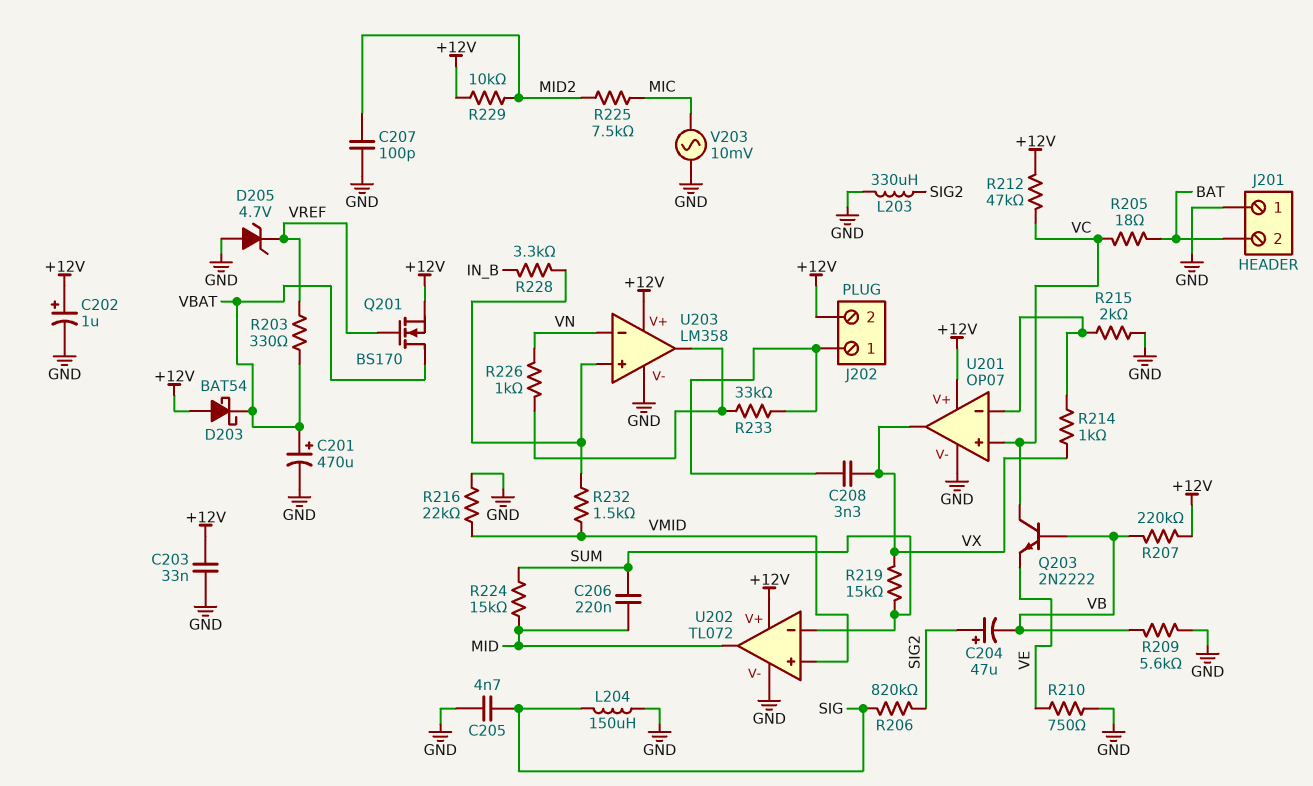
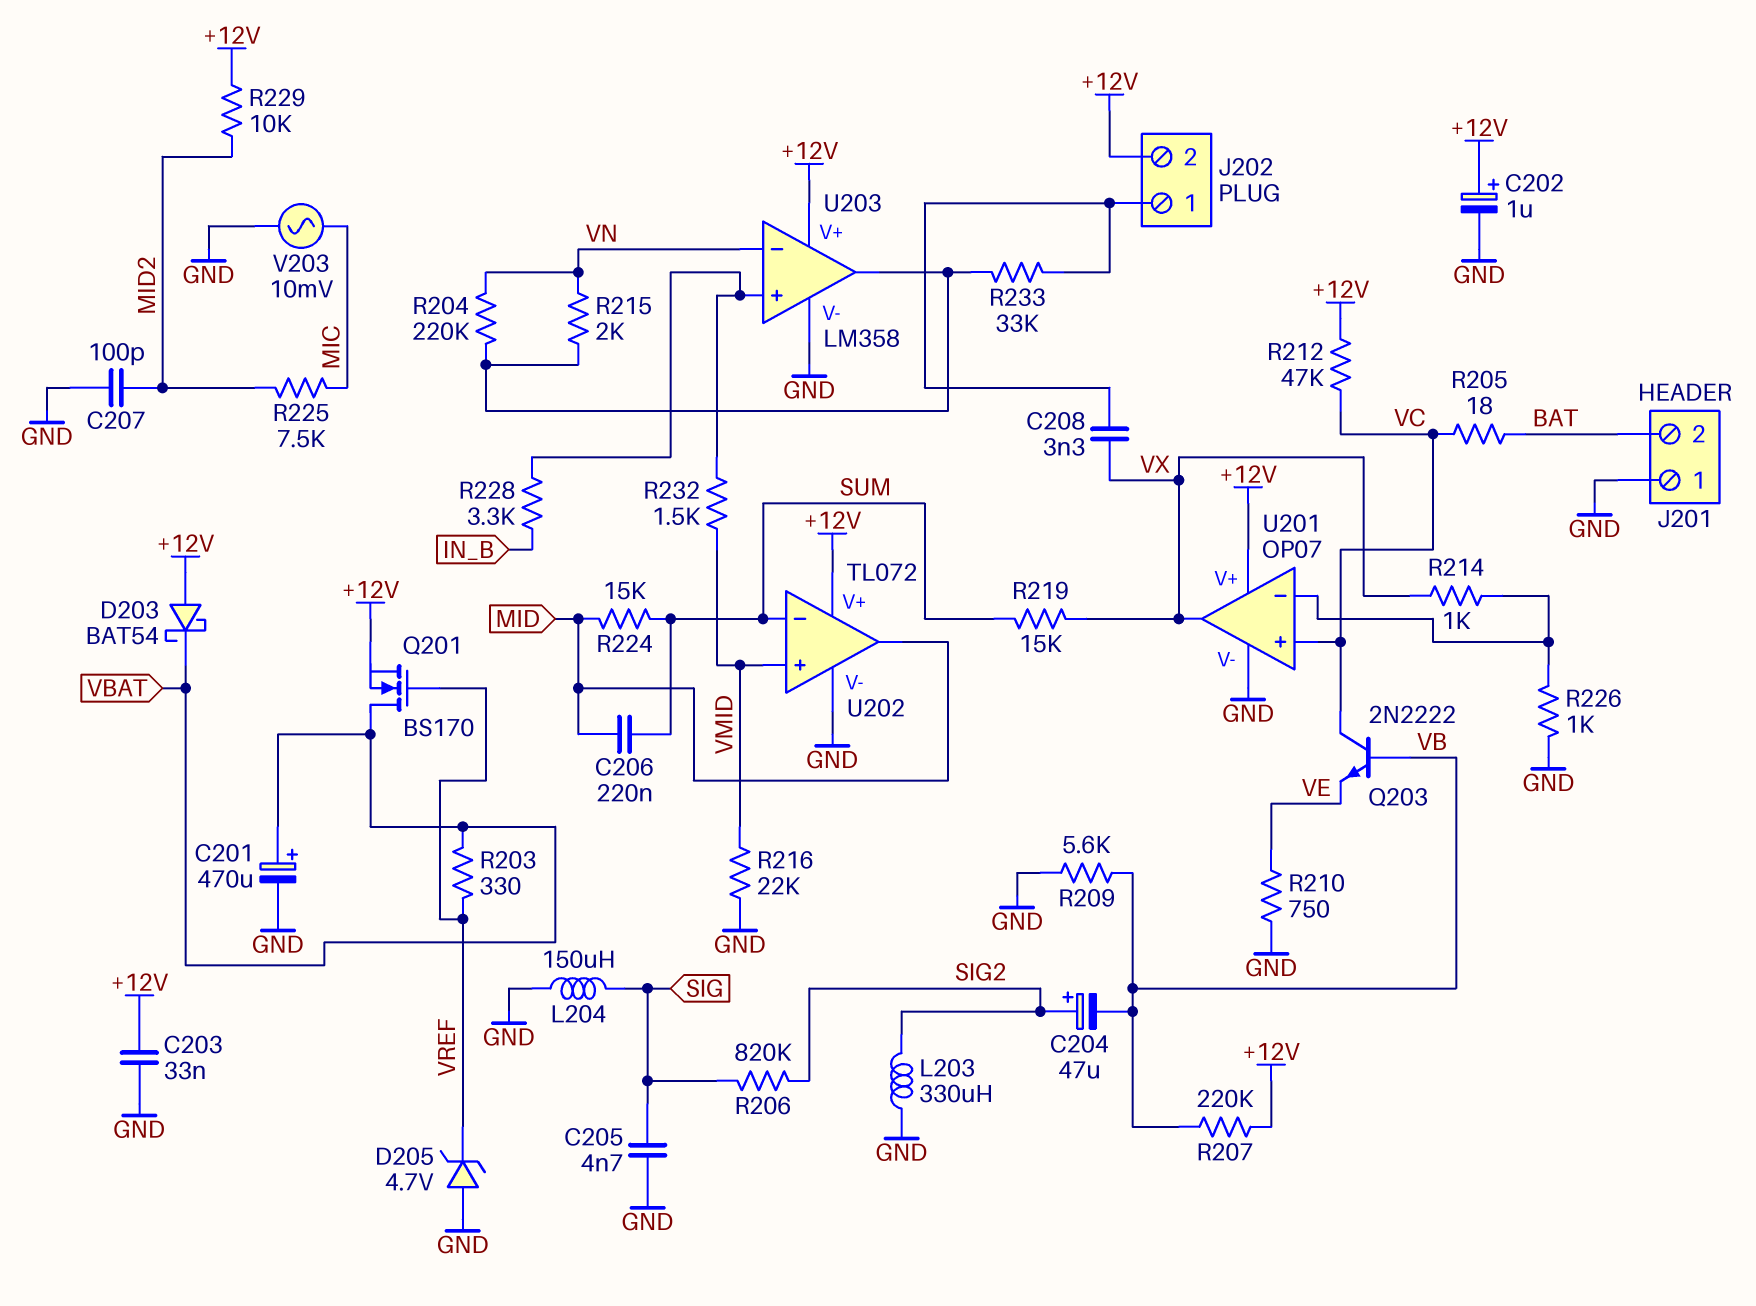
R204: none -> 220k (U203/out, VN)
R215: 2k (GND, U201/in-) -> 2k (U203/out, VN)
R226: 1k (U203/out, VN) -> 1k (GND, U201/in-)

